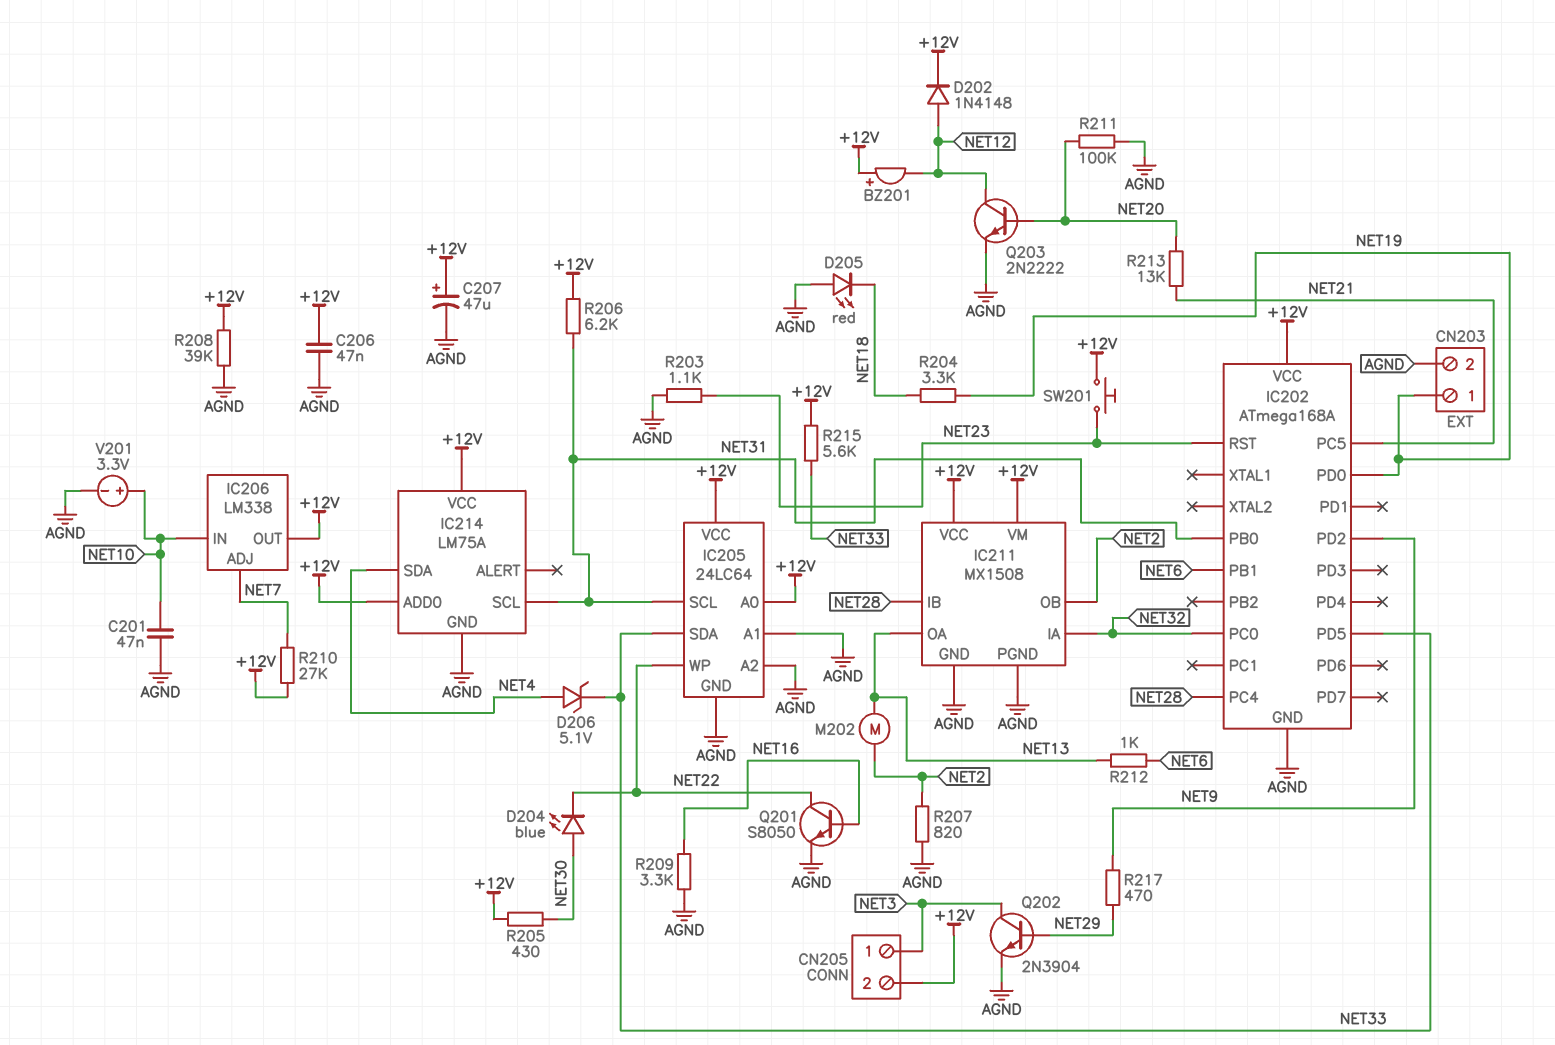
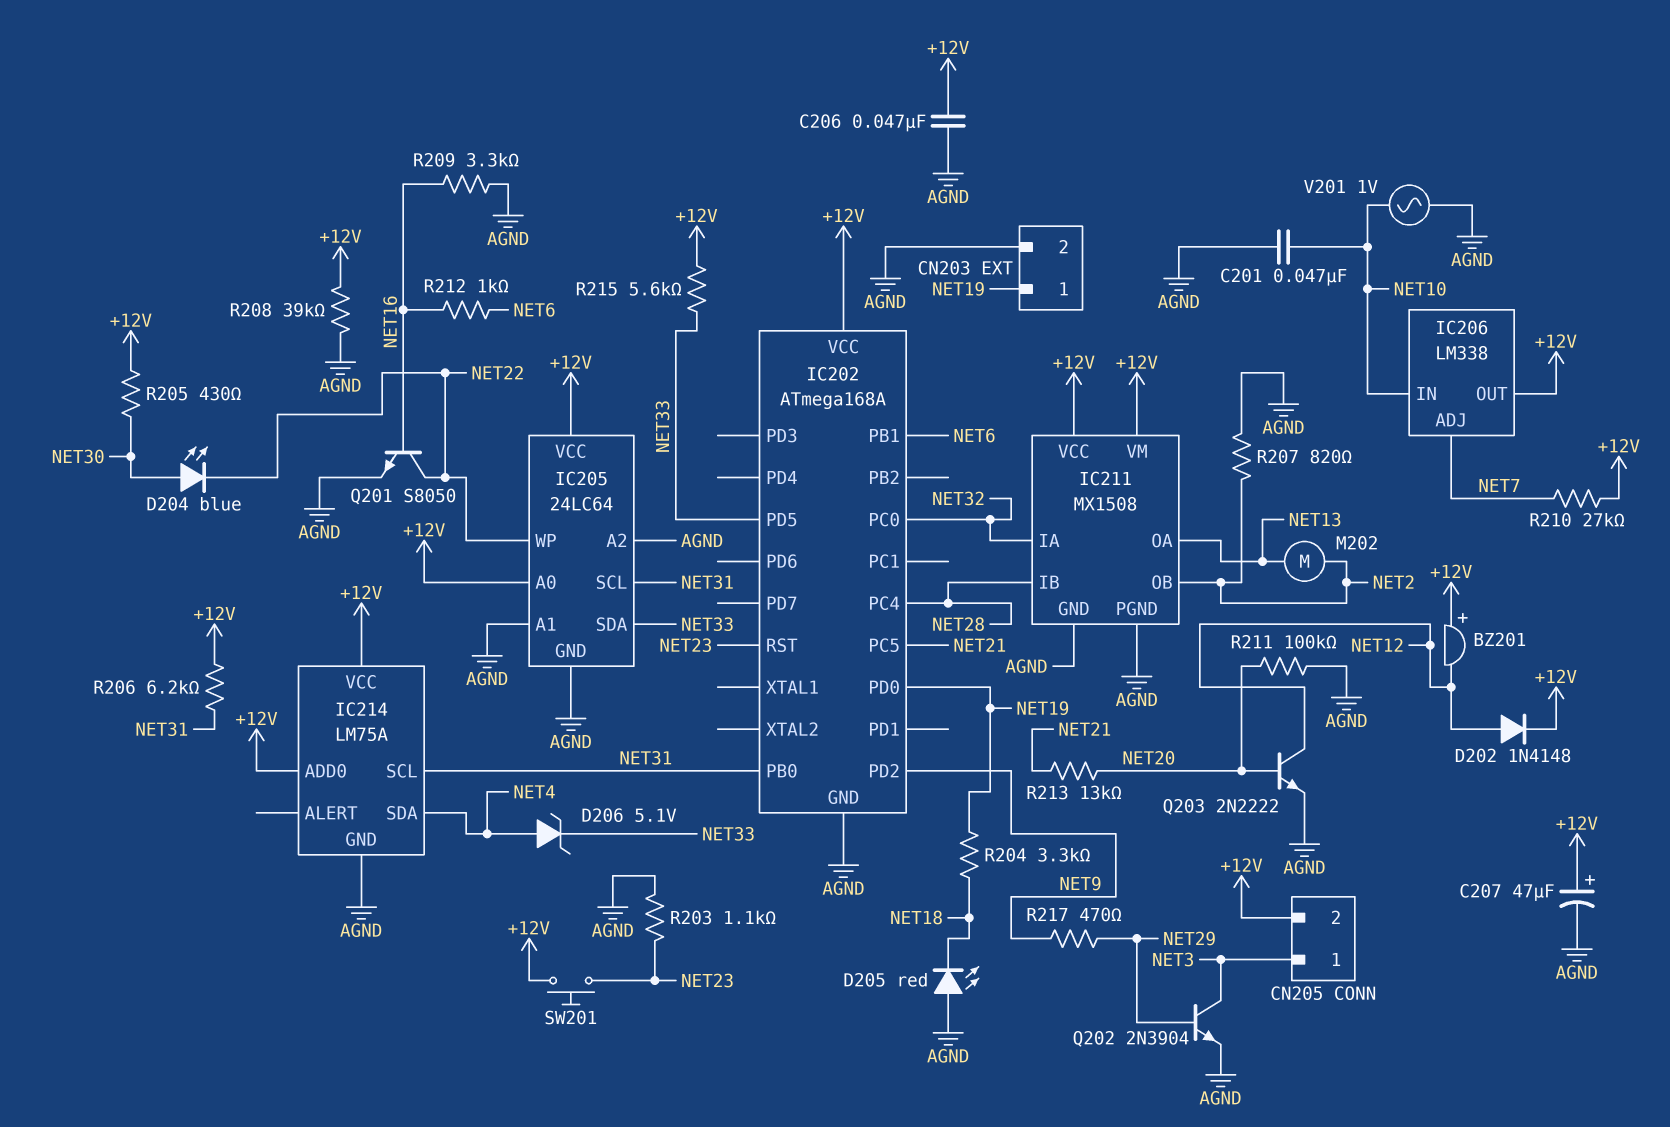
R212: 1k (NET6, NET13) -> 1k (NET6, NET16)
V201: 3.3V (plus NET10, minus AGND) -> AC 1V (AGND, NET10)

